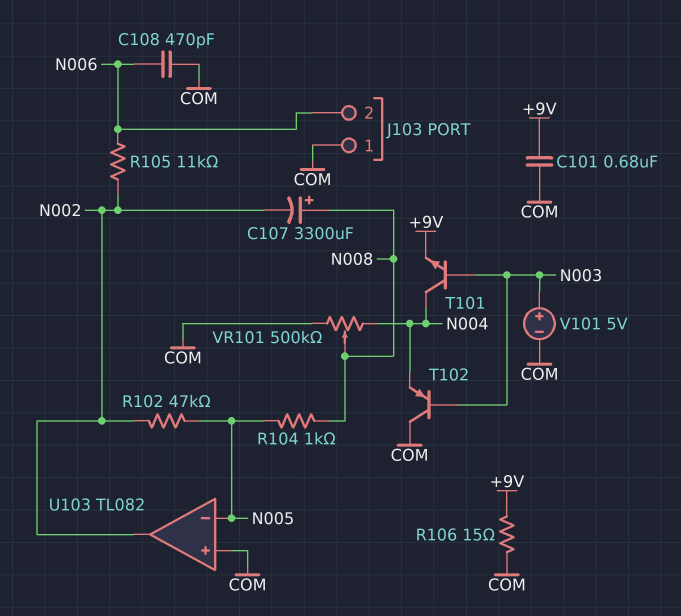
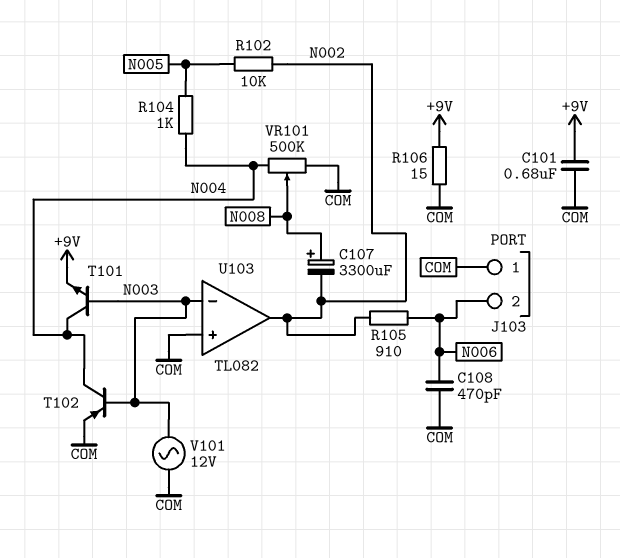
R102: 47k (N002, N005) -> 10k (N002, N005)
R104: 1k (N005, N008) -> 1k (N004, N005)
R105: 11k (N002, N006) -> 910 (N002, N006)
T102: PNP (B N003, C COM, E N004) -> PNP (B N003, C N004, E COM)
U103 pin in-: N005 -> N003
V101: 5V (plus N003, minus COM) -> AC 12V (COM, N003)

